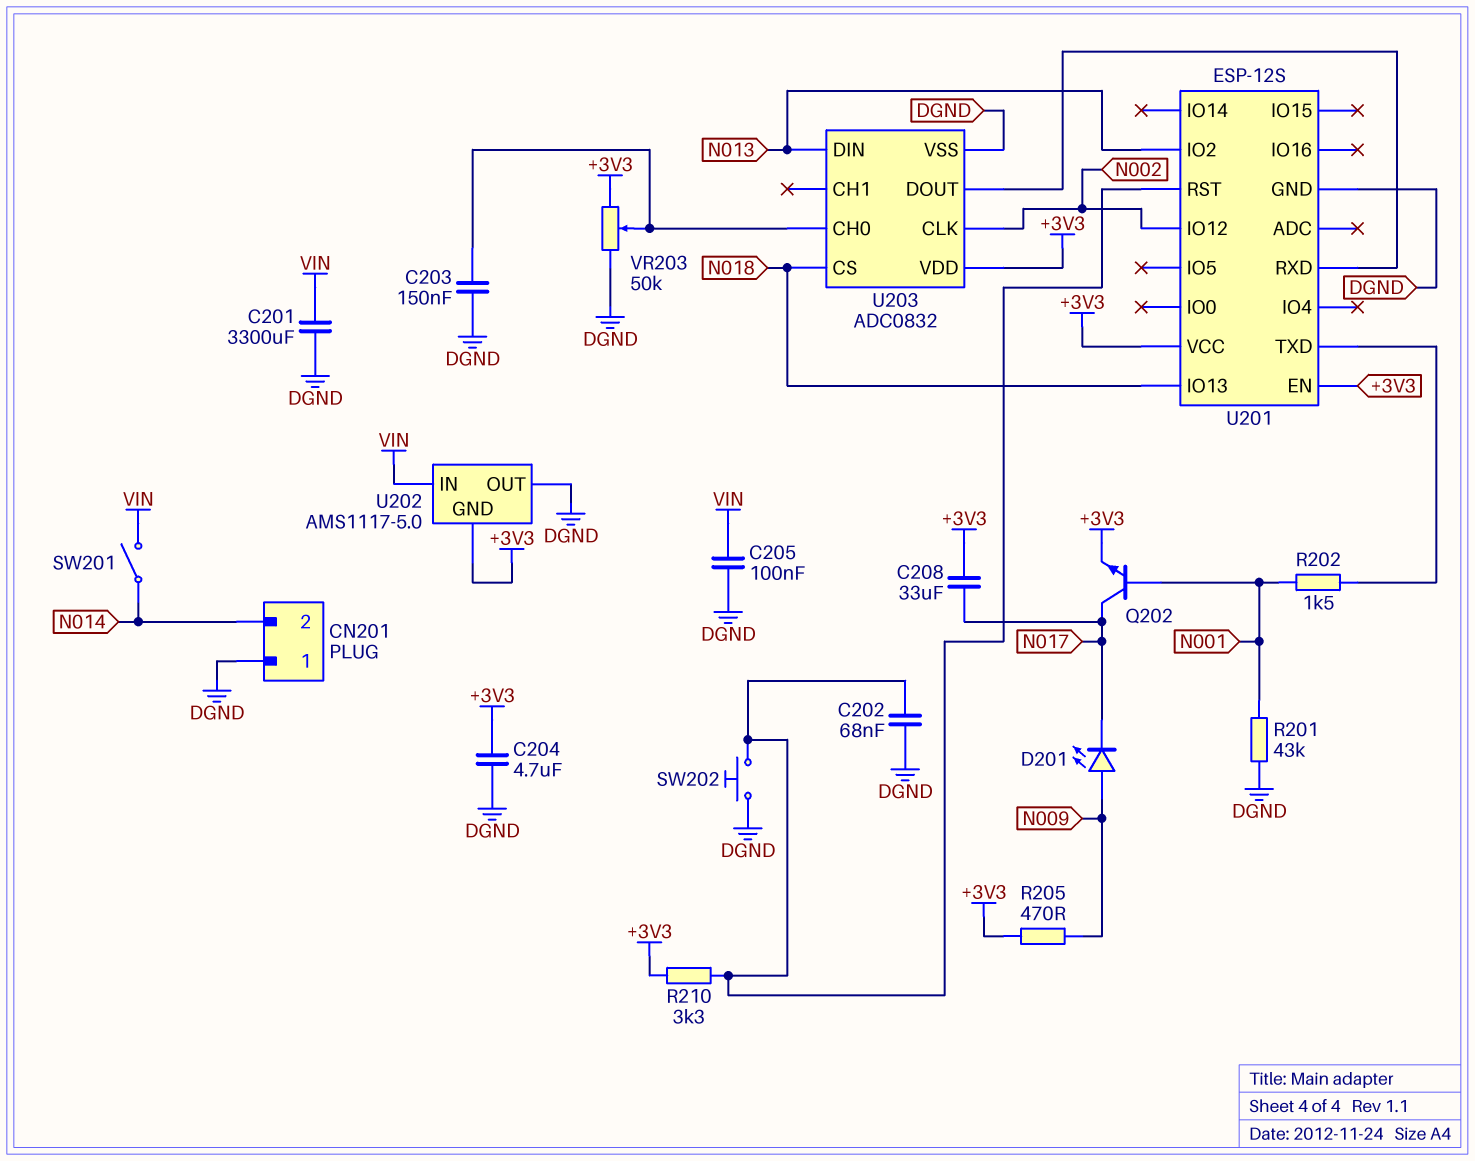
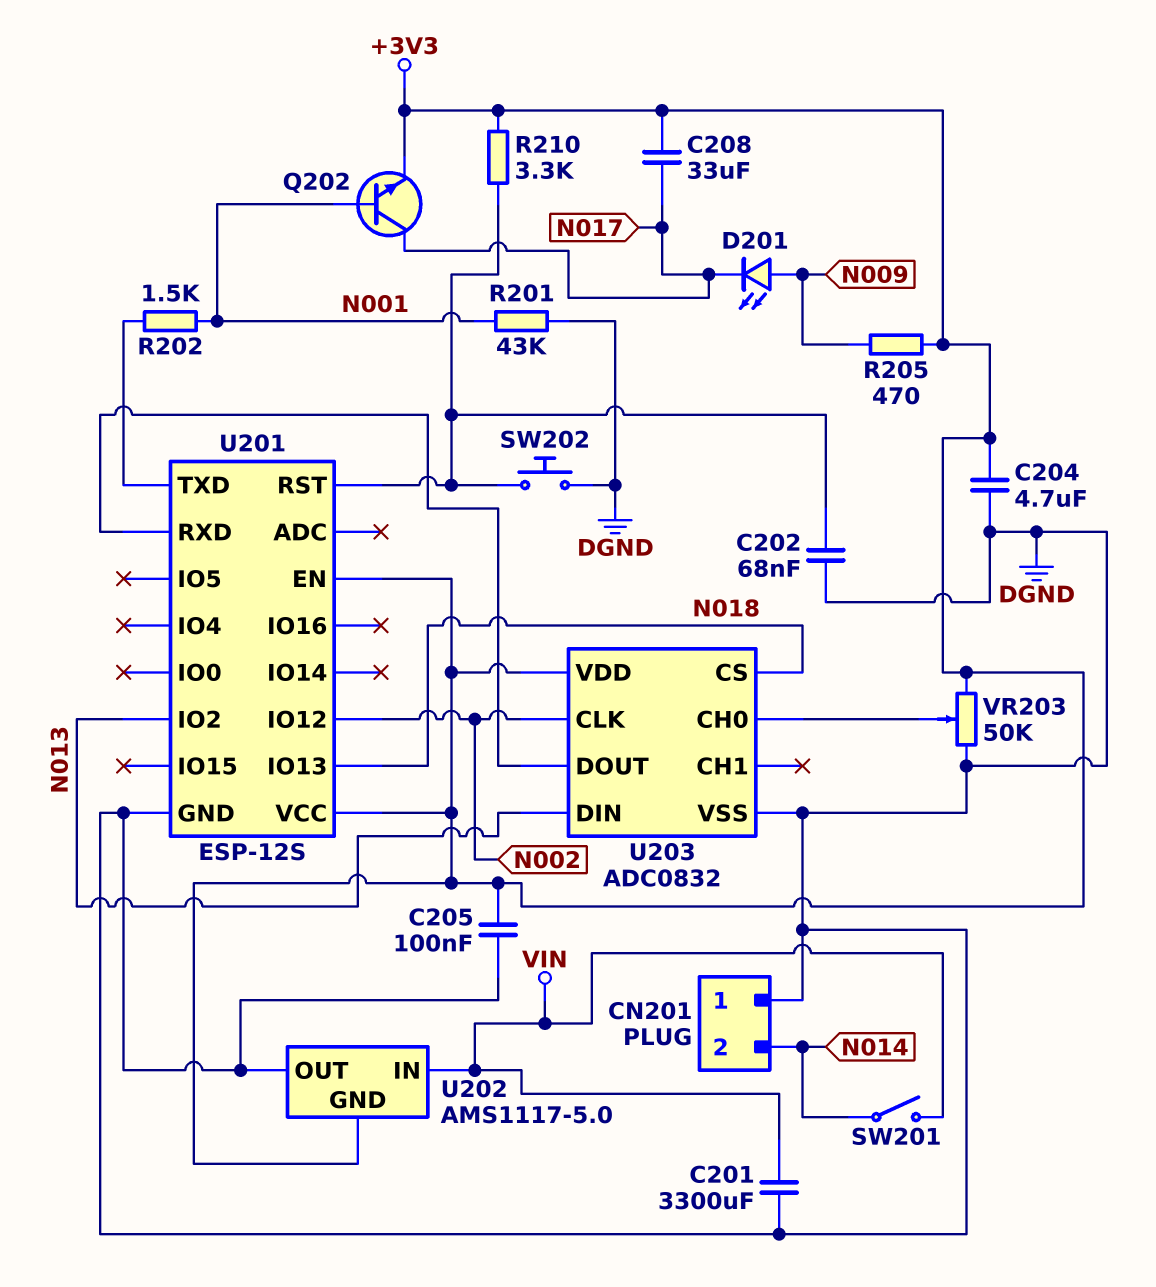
C203: 150nF (DGND, U203/CH0) -> none
C205: 100nF (DGND, VIN) -> 100nF (+3V3, DGND)

